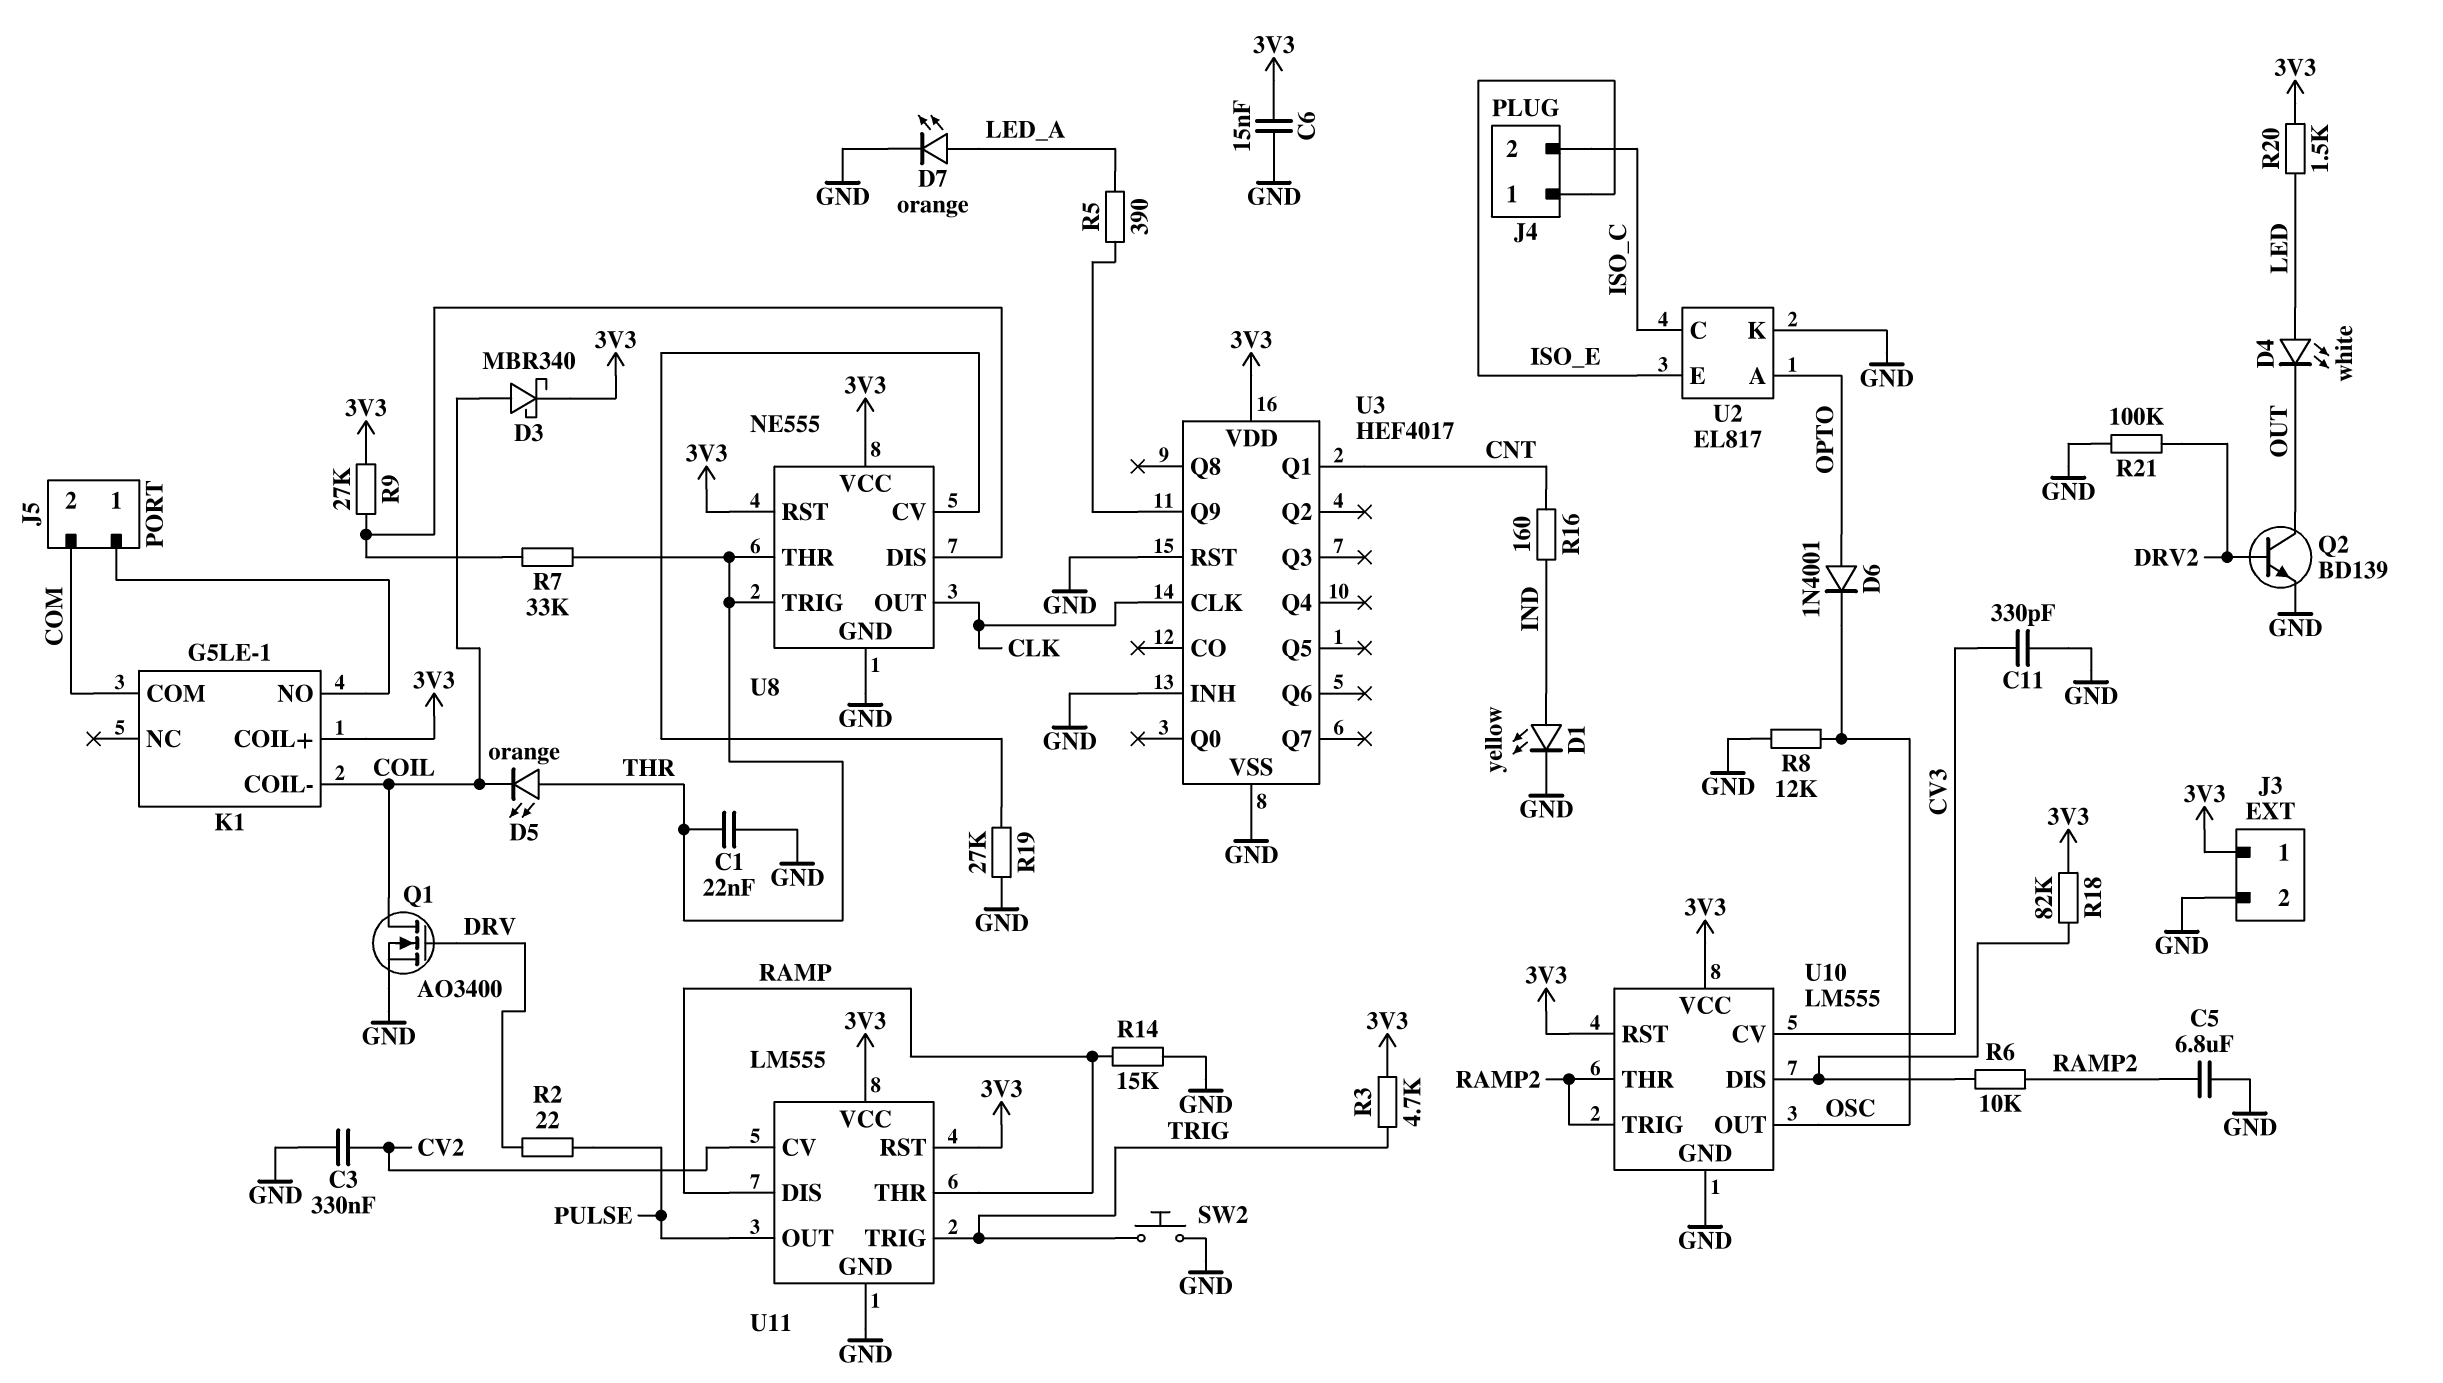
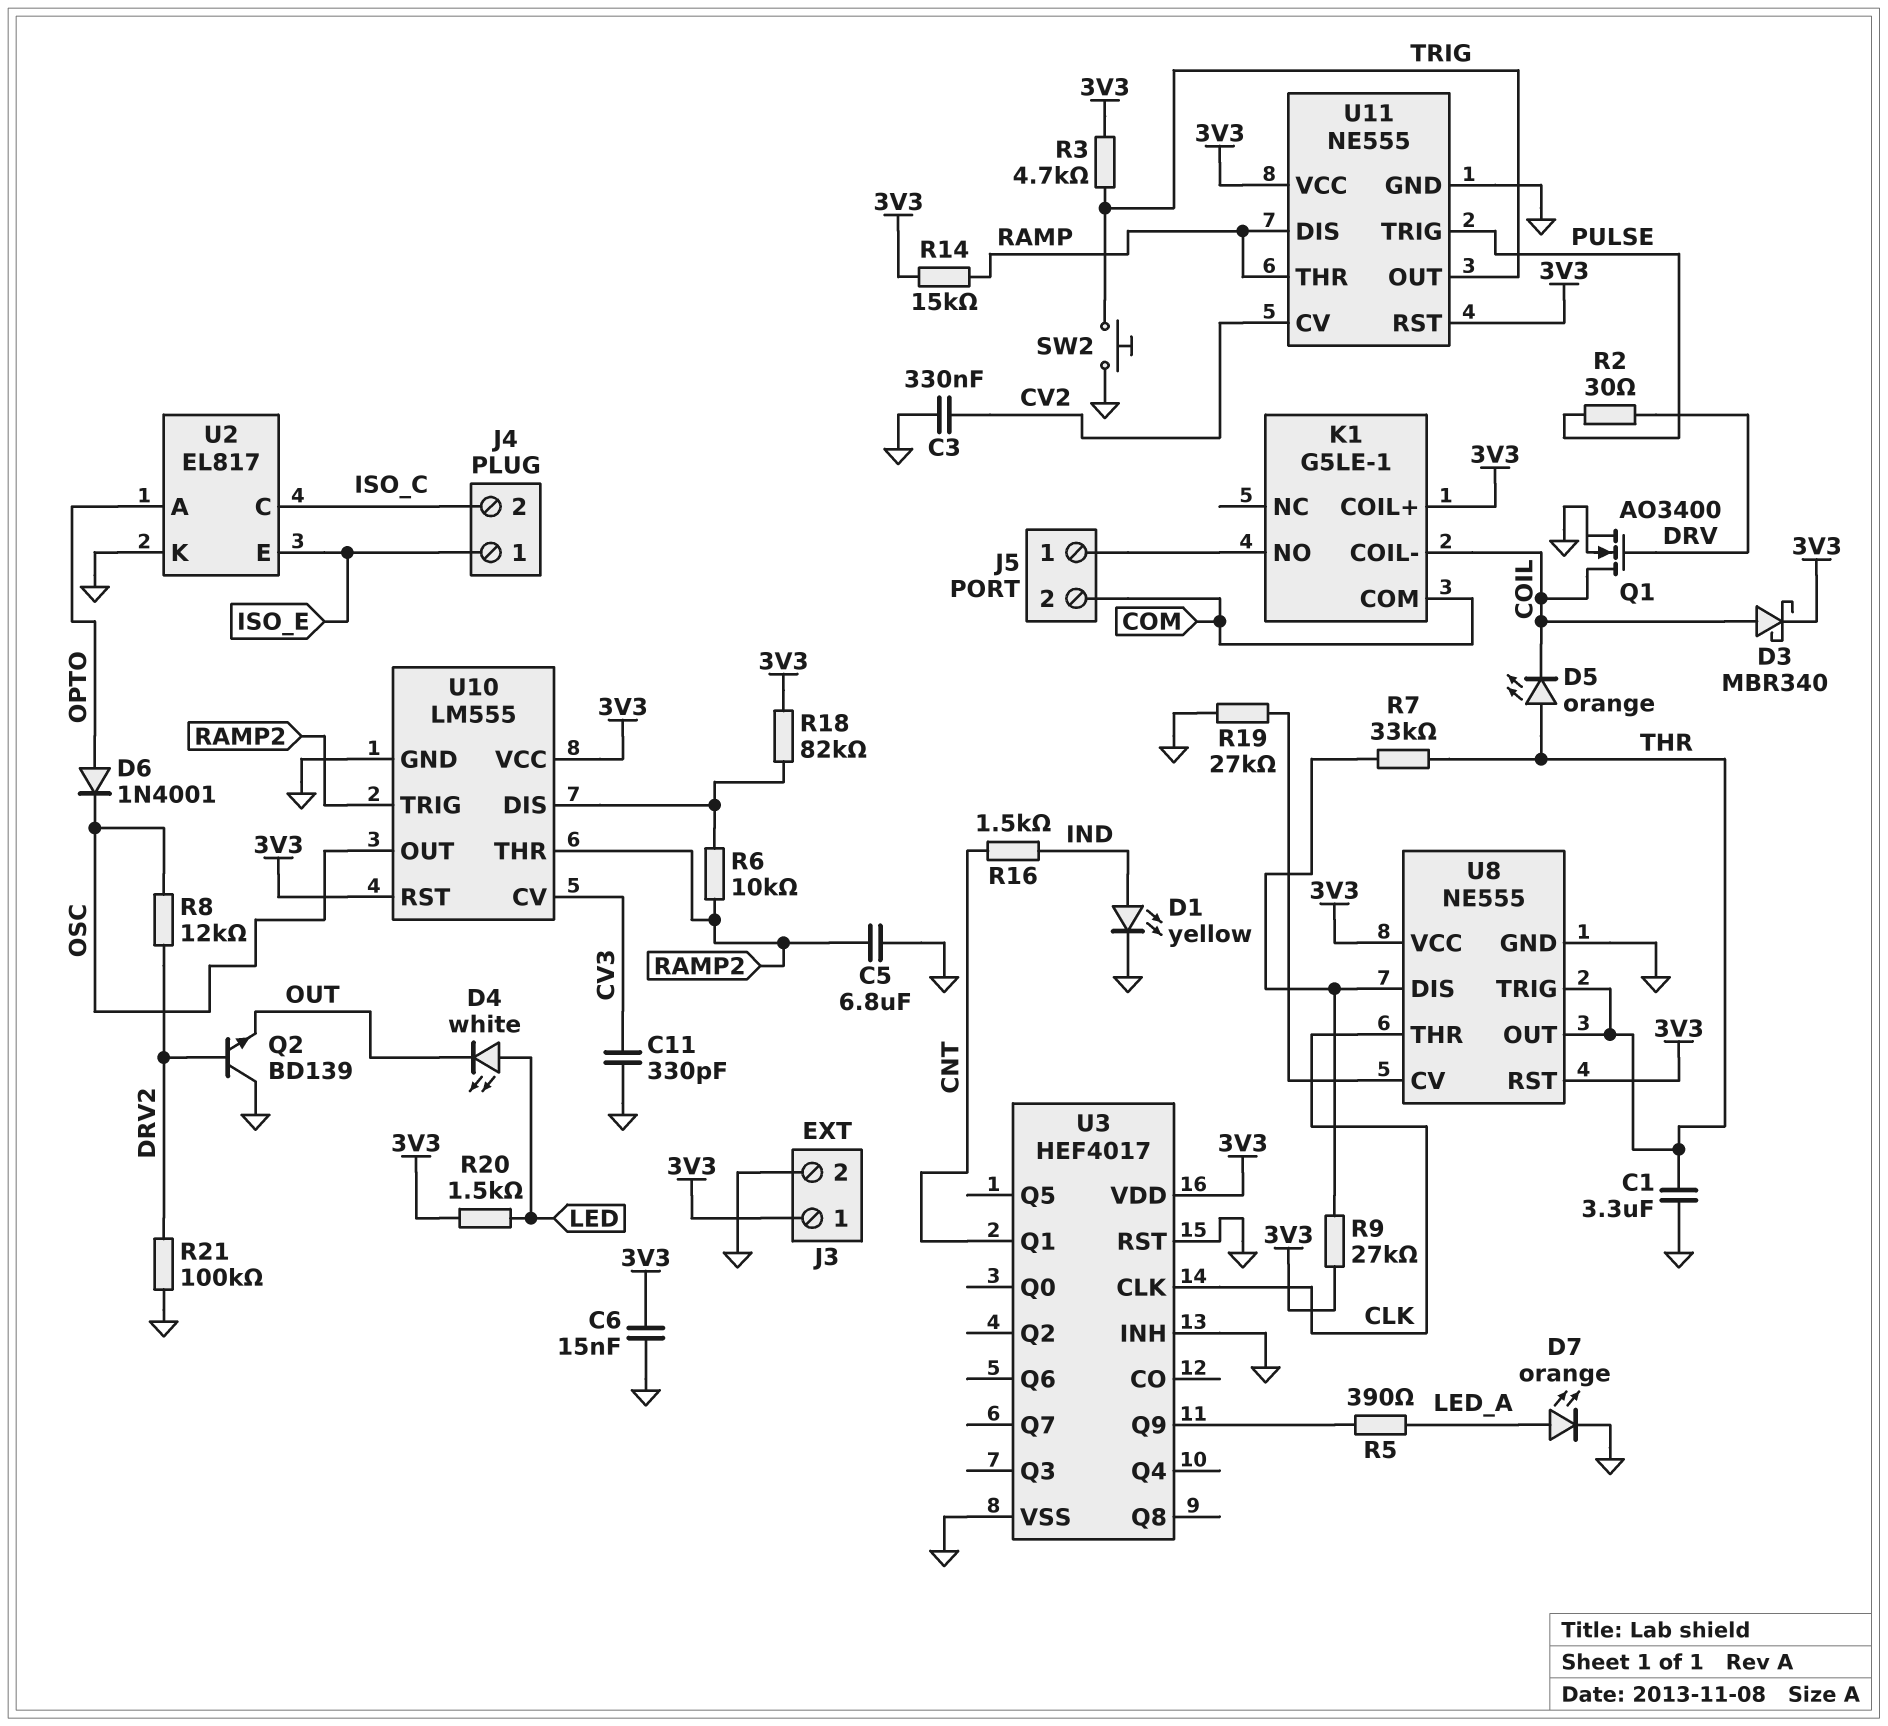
C1: 22nF (GND, THR) -> 3.3uF (GND, THR)
Q2: NPN BD139 (B DRV2, C OUT, E GND) -> NPN BD139 (B DRV2, C GND, E OUT)
R2: 22 (DRV, PULSE) -> 30 (DRV, PULSE)
R8: 12k (GND, OSC) -> 12k (DRV2, OSC)
R14: 15k (GND, RAMP) -> 15k (3V3, RAMP)
R16: 160 (CNT, IND) -> 1.5k (CNT, IND)
U8 pin OUT: CLK -> THR
U8 pin THR: THR -> CLK
U11: LM555 -> NE555
U11 pin OUT: PULSE -> TRIG
U11 pin TRIG: TRIG -> PULSE

